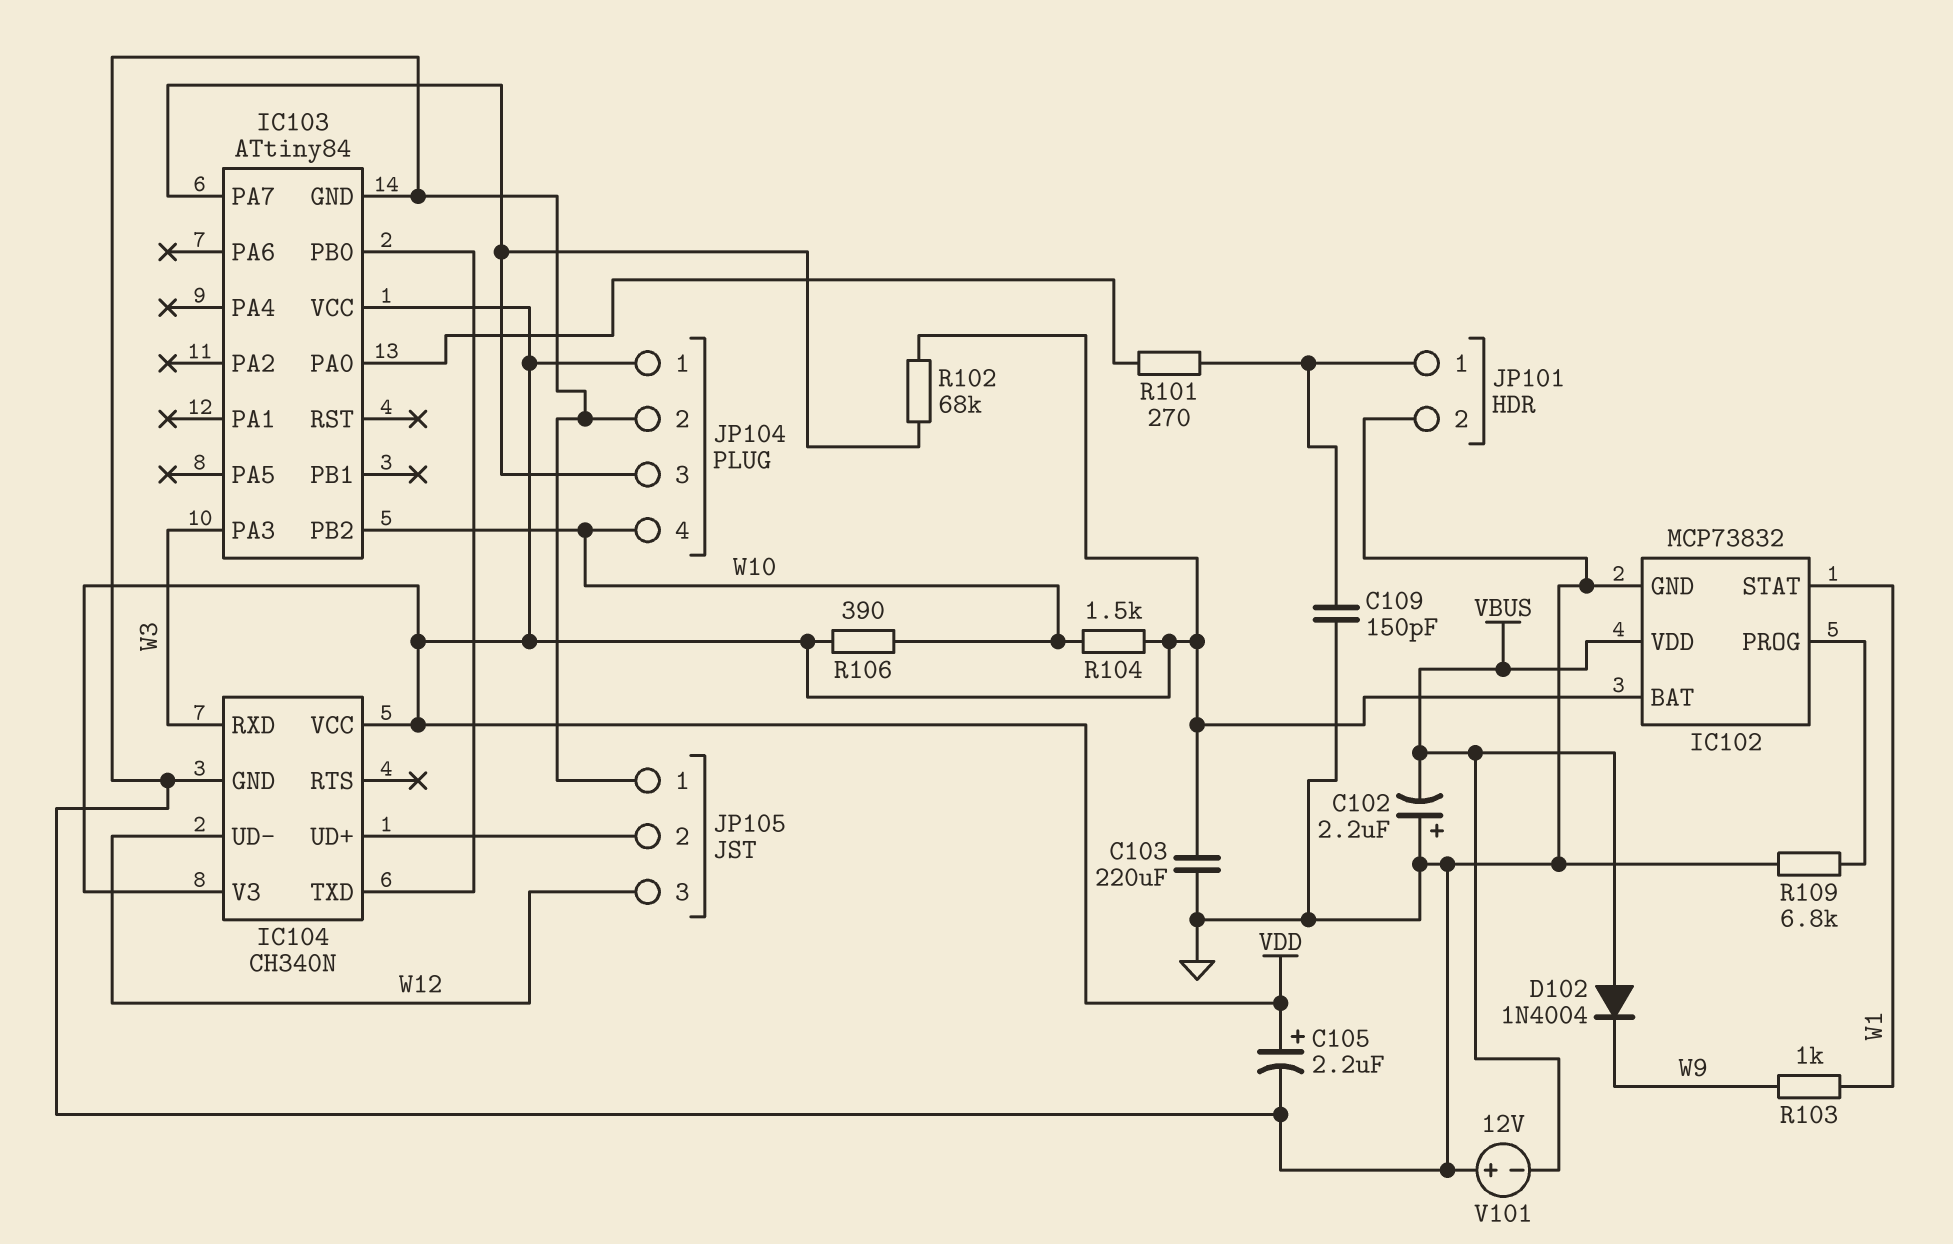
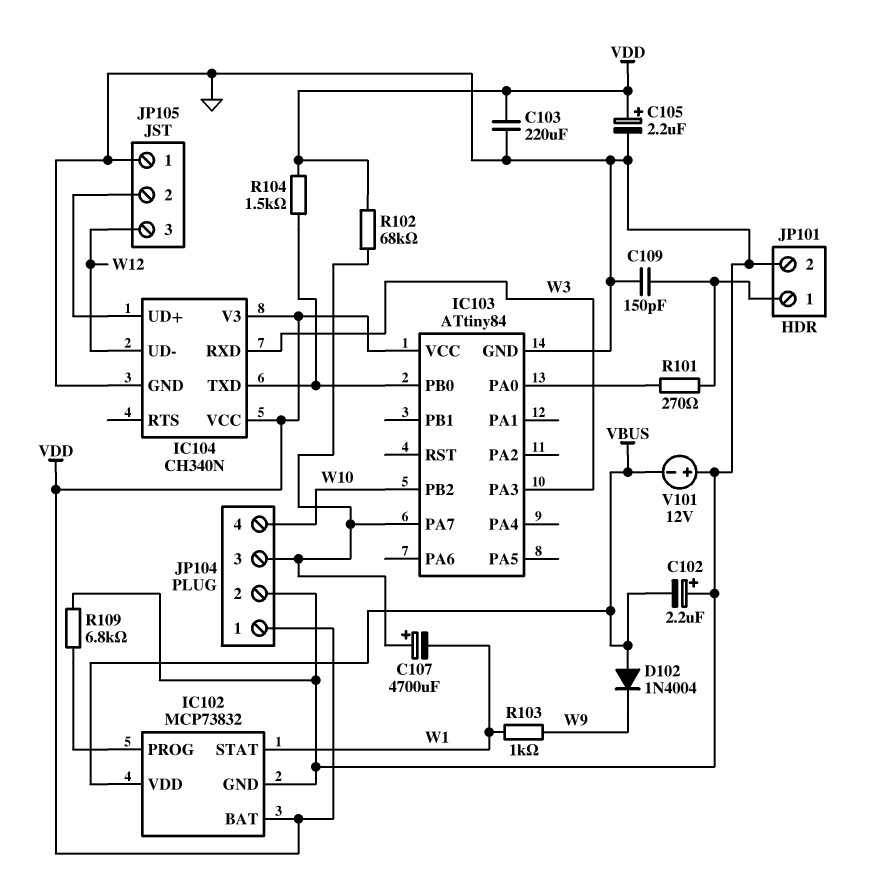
C107: none -> 4700uF (plus IC103/PA7, minus W1)
R104: 1.5k (VDD, W10) -> 1.5k (IC103/PB0, VDD)
R106: 390 (VDD, W10) -> none

